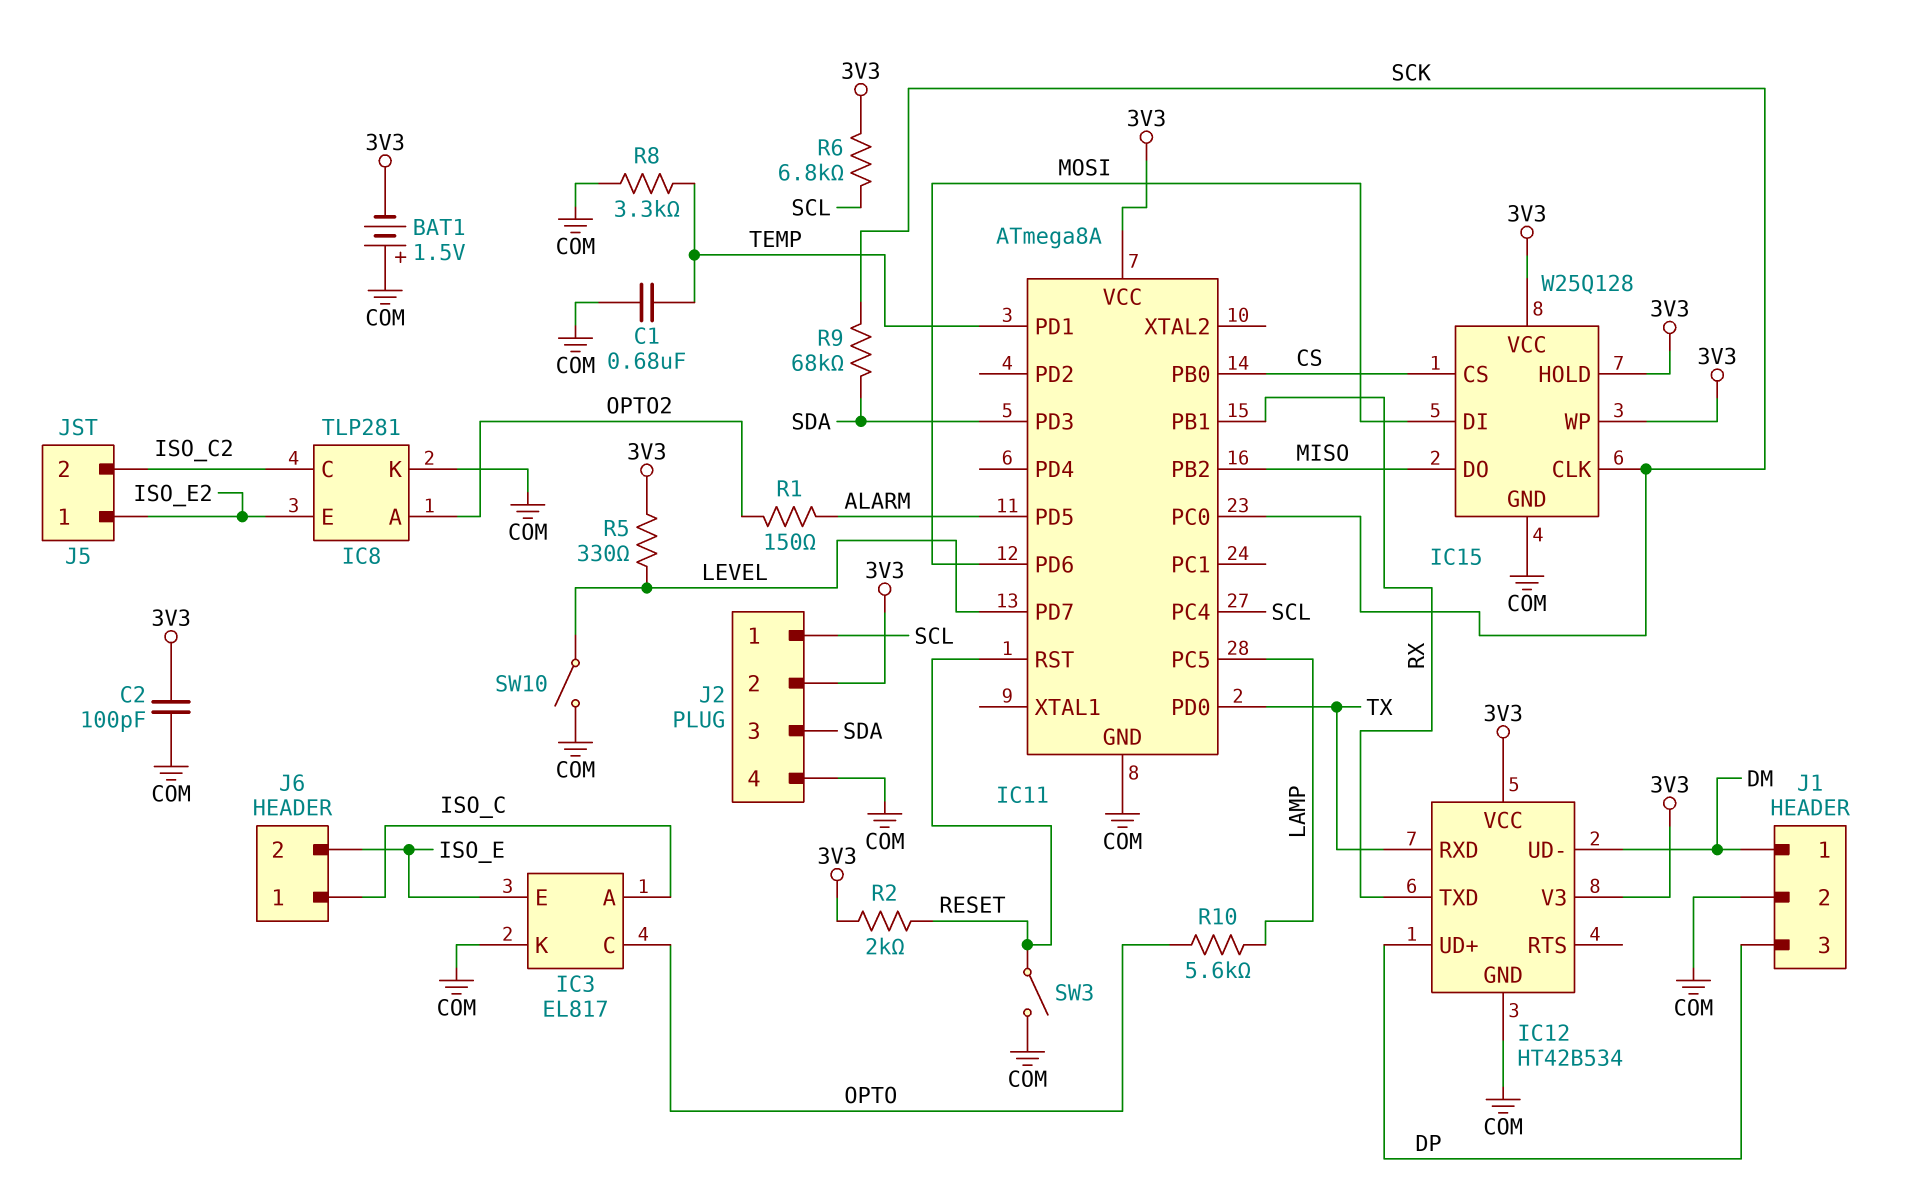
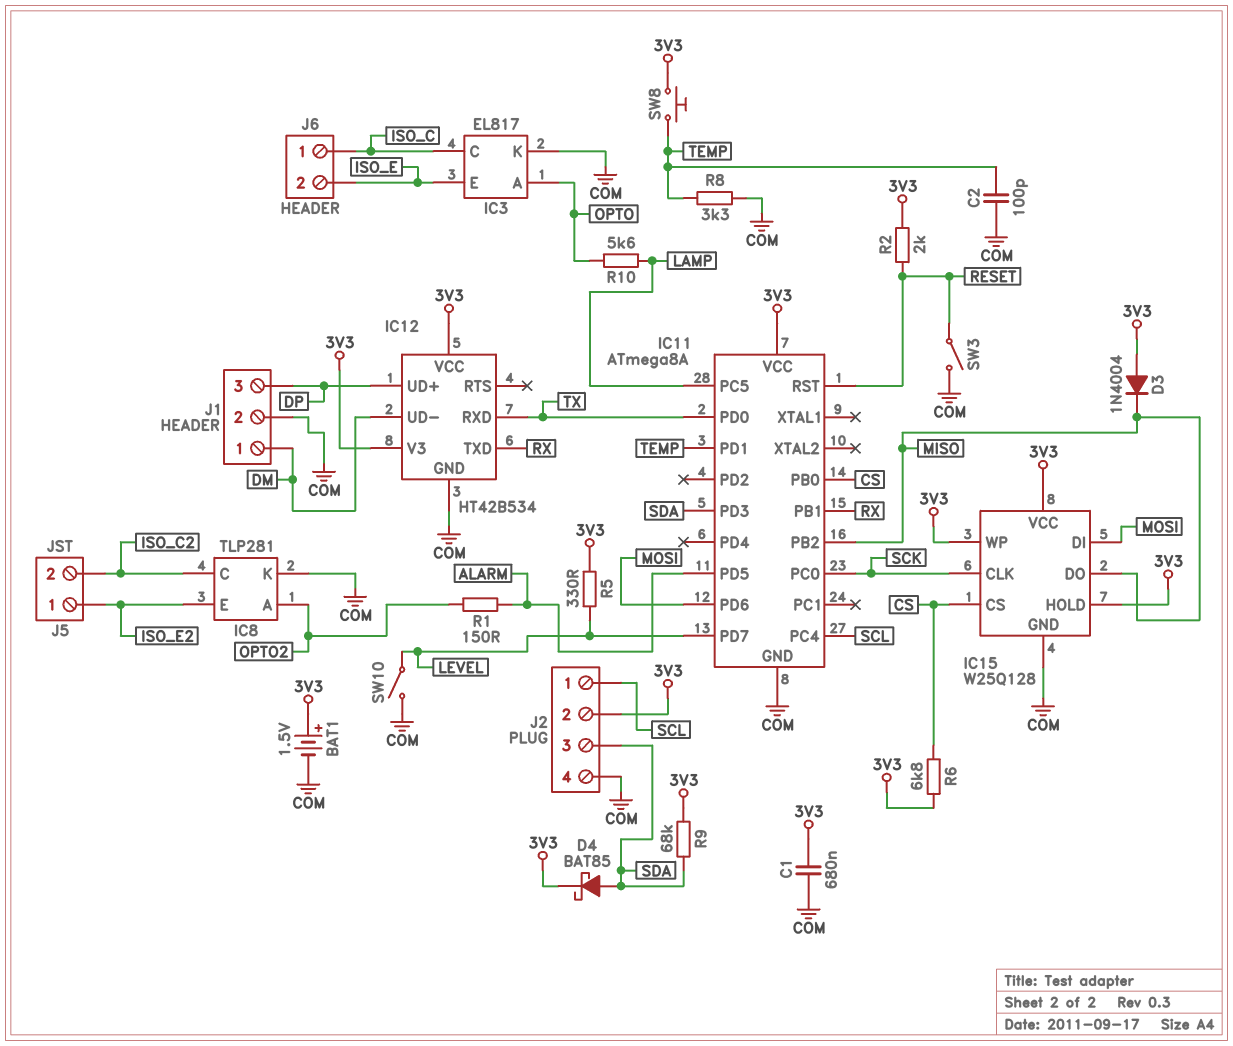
BAT1: 1.5V (plus COM, minus 3V3) -> 1.5V (plus 3V3, minus COM)
C1: 680nF (COM, TEMP) -> 680nF (3V3, COM)
C2: 100pF (3V3, COM) -> 100pF (COM, TEMP)
D3: none -> diode 1N4004 (A 3V3, K MISO)
D4: none -> schottky BAT85 (A SDA, K 3V3)
IC3 pin A: ISO_C -> OPTO
IC3 pin C: OPTO -> ISO_C
R6: 6.8k (3V3, SCL) -> 6.8k (3V3, CS)
R9: 68k (SCK, SDA) -> 68k (3V3, SDA)
SW8: none -> button (3V3, TEMP)

